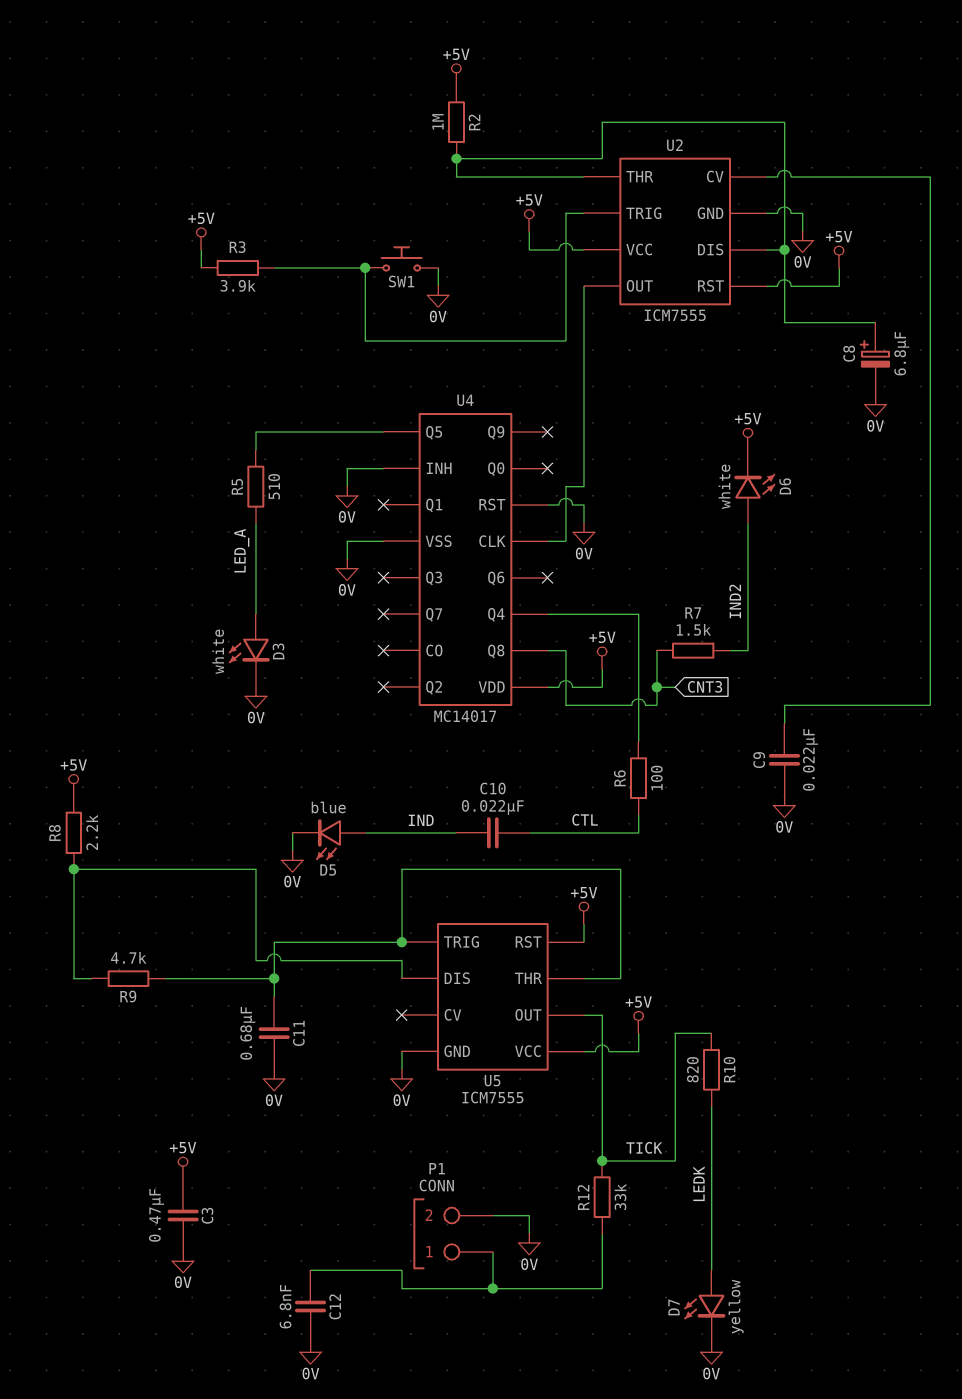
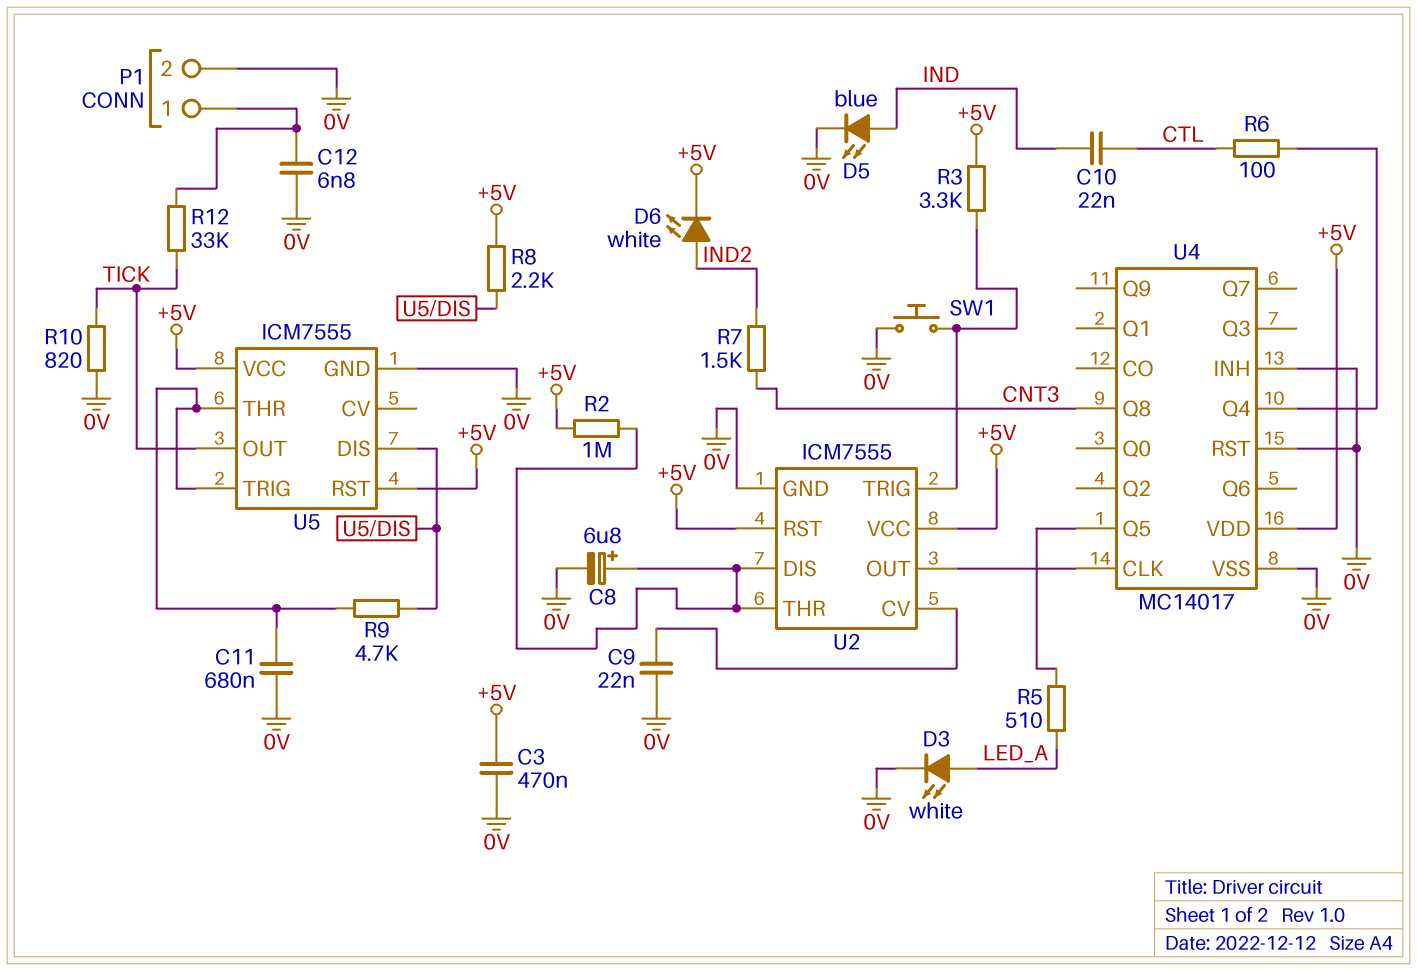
D7: LED yellow (A LEDK, K 0V) -> none
R3: 3.9k (+5V, U2/TRIG) -> 3.3k (+5V, U2/TRIG)
R10: 820 (LEDK, TICK) -> 820 (0V, TICK)

